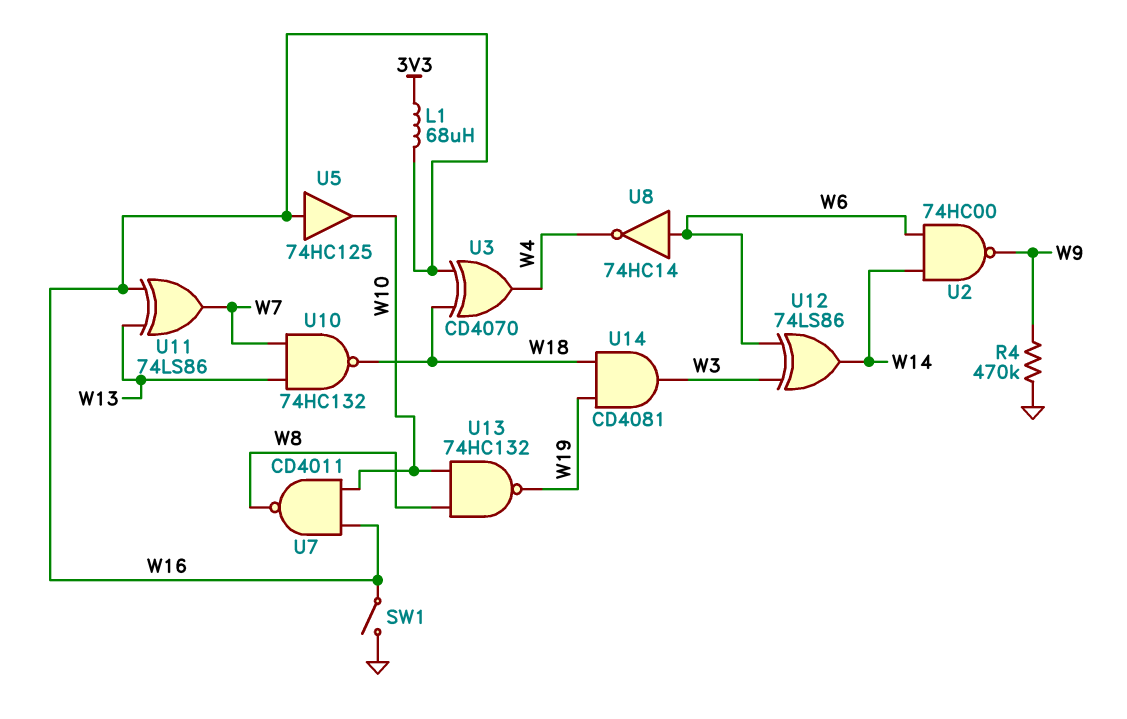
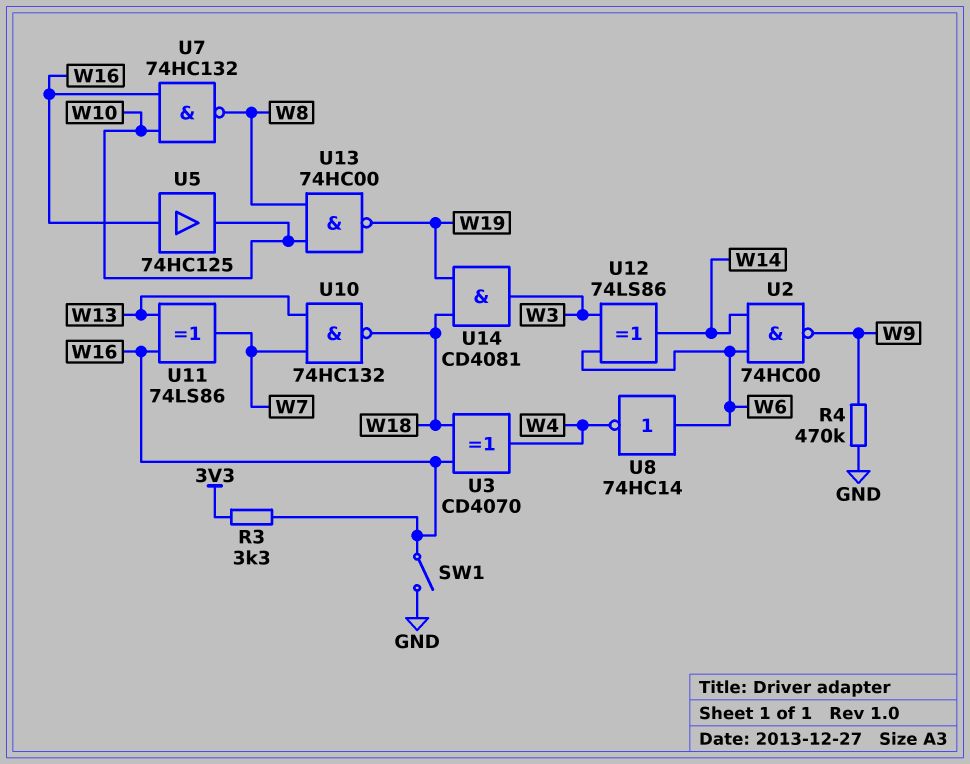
L1: 68uH (3V3, W16) -> none
R3: none -> 3.3k (3V3, W16)
U7: NAND CD4011 (in W10, in W16, out W8) -> NAND 74HC132 (in W10, in W16, out W8)
U13: NAND 74HC132 (in W8, in W10, out W19) -> NAND 74HC00 (in W8, in W10, out W19)

